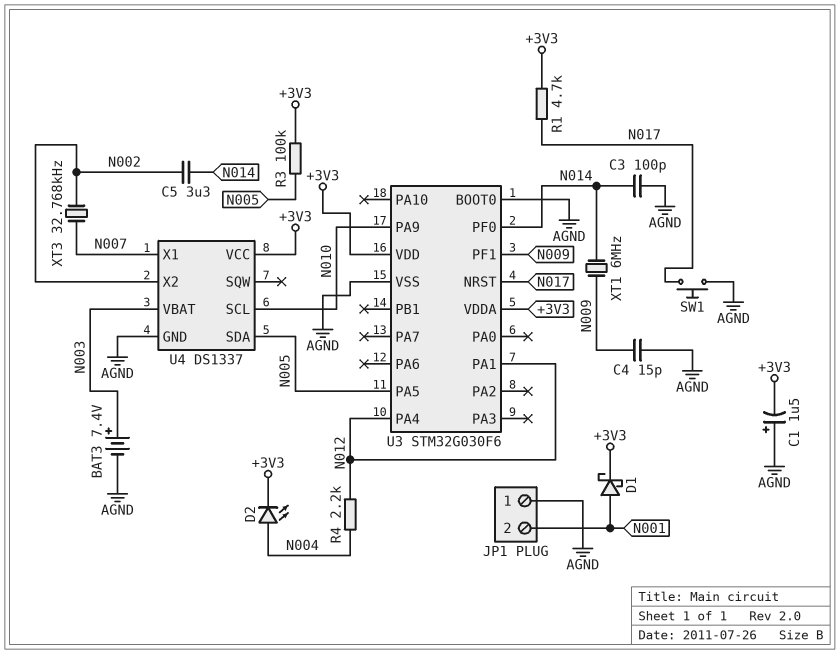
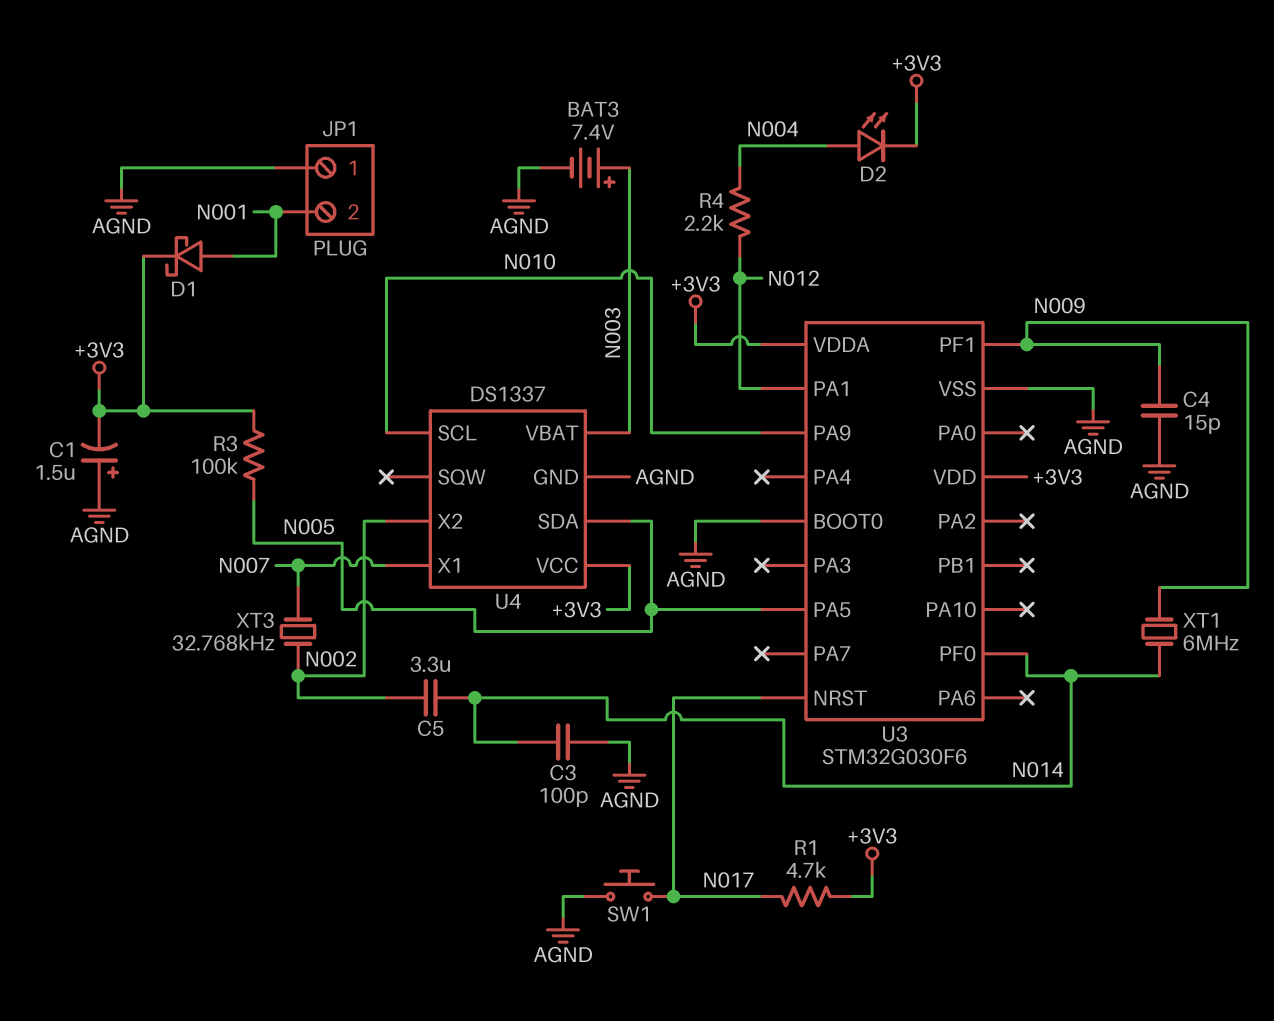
U3 pin PA4: N012 -> none

